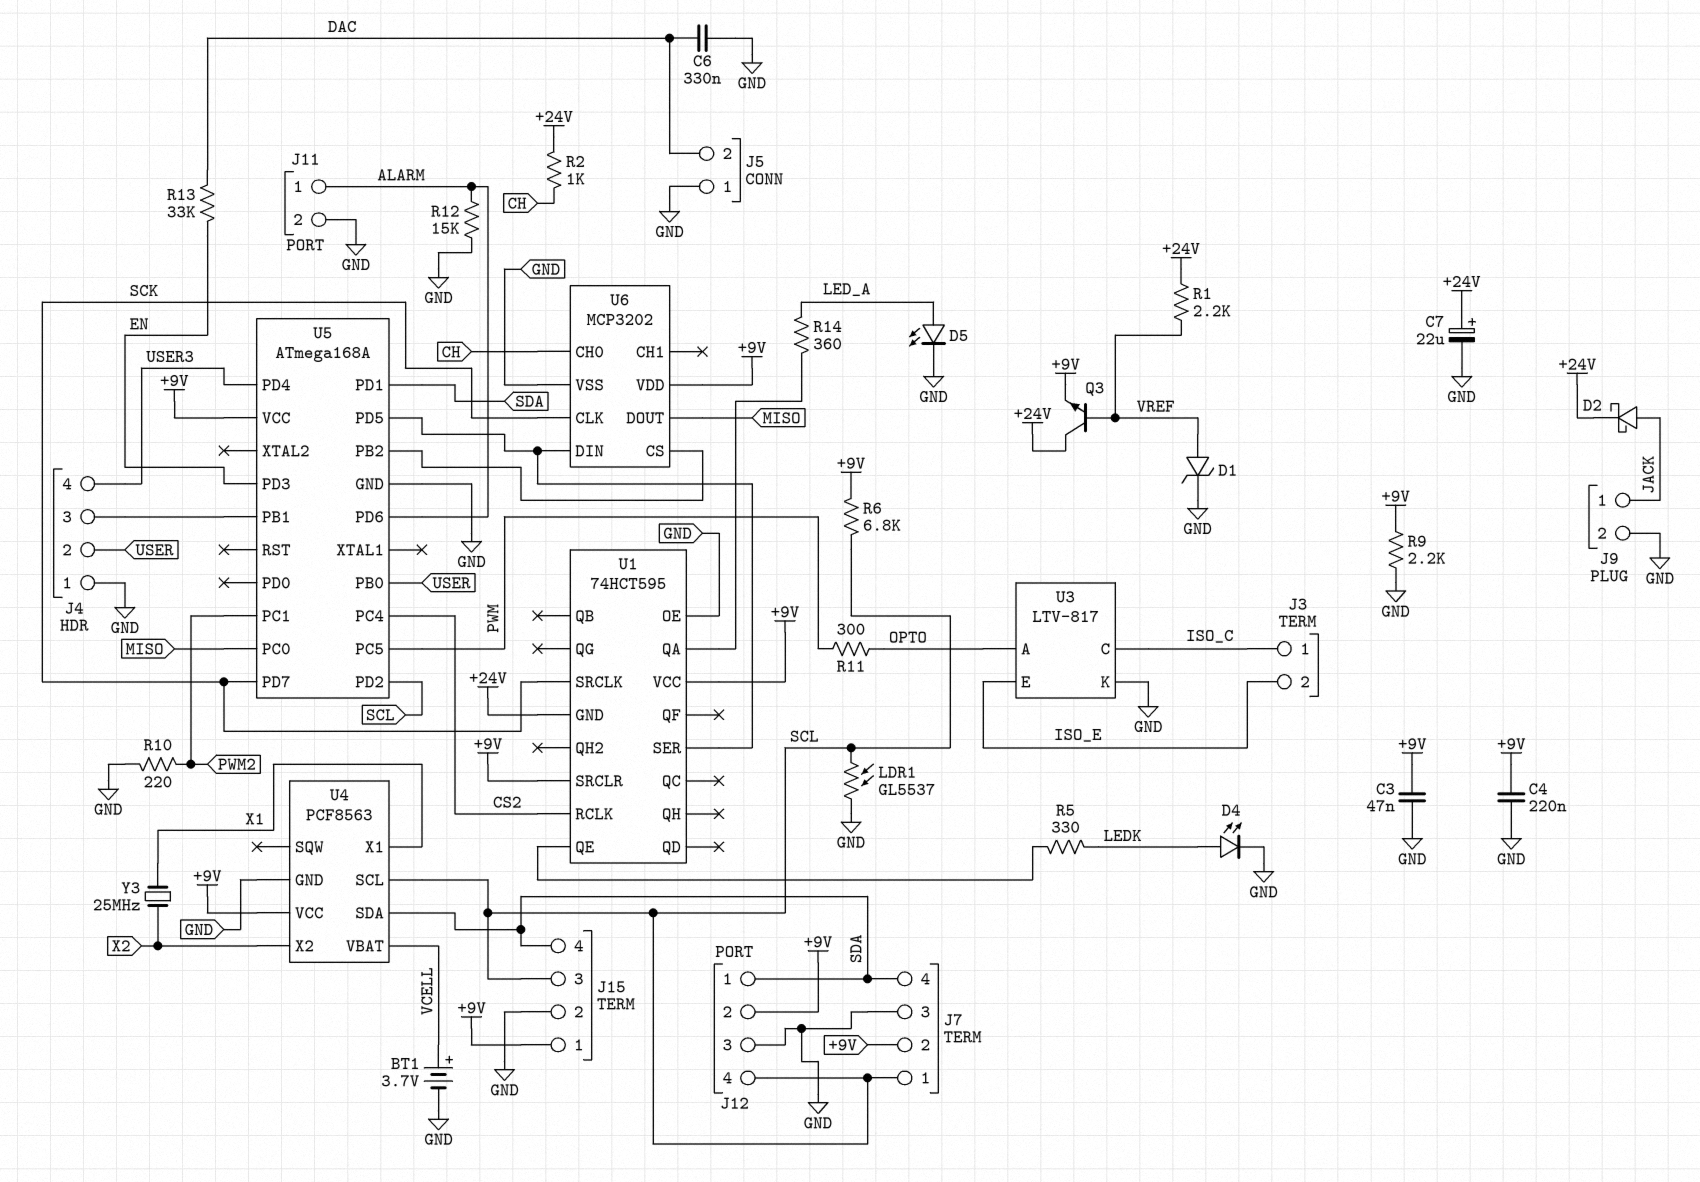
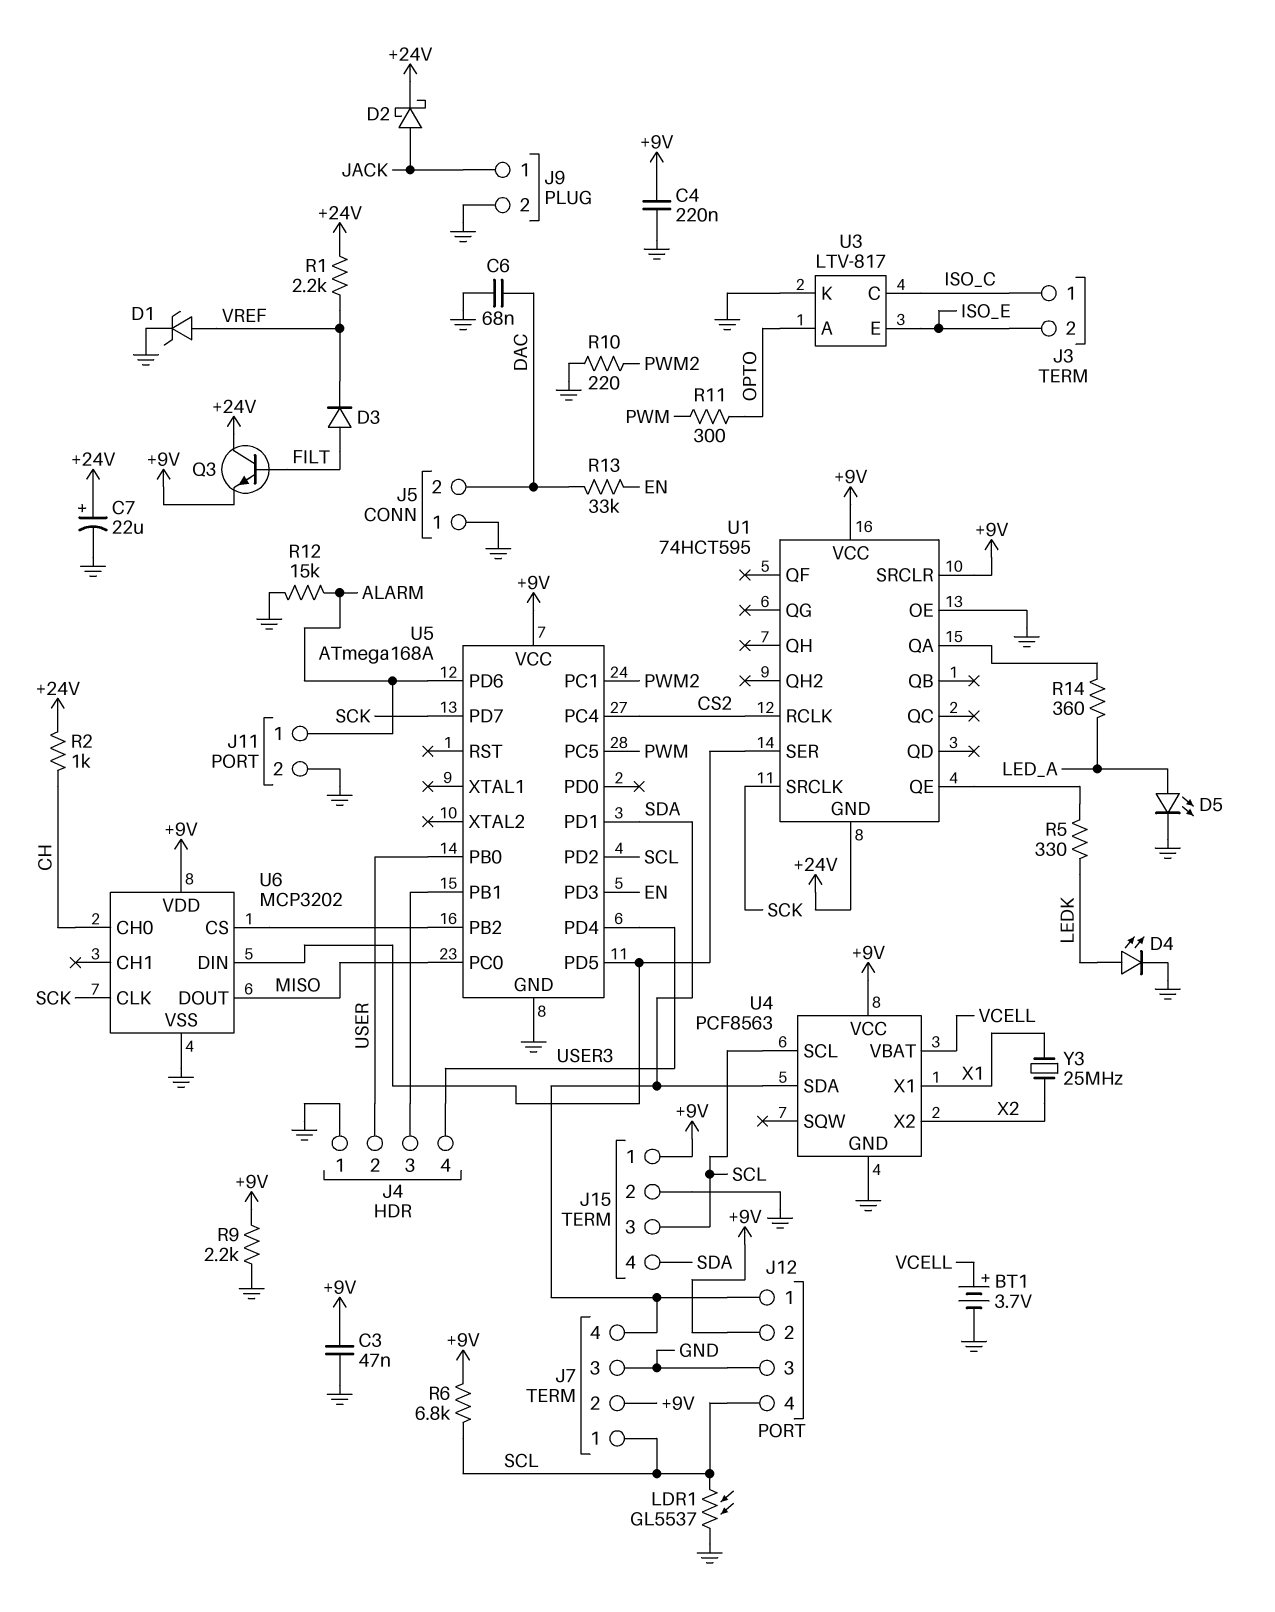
C6: 330nF (DAC, GND) -> 68nF (DAC, GND)
D3: none -> diode (A FILT, K VREF)
Q3: NPN (B VREF, C +24V, E +9V) -> NPN (B FILT, C +24V, E +9V)

